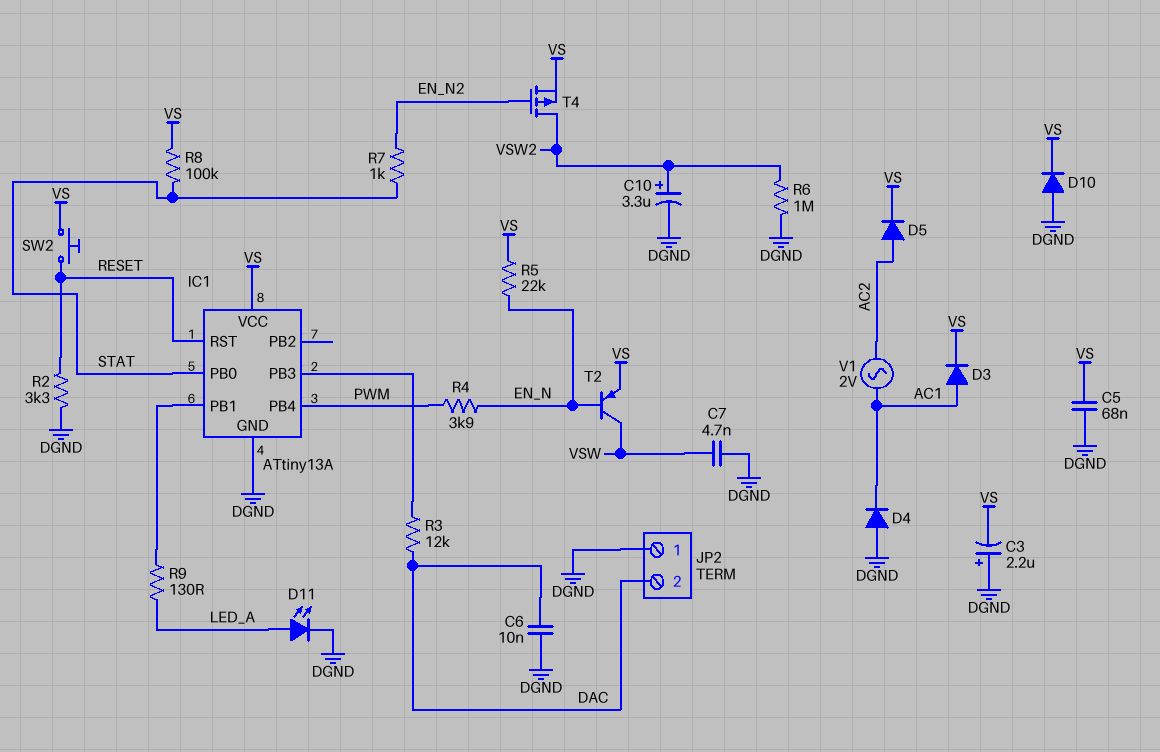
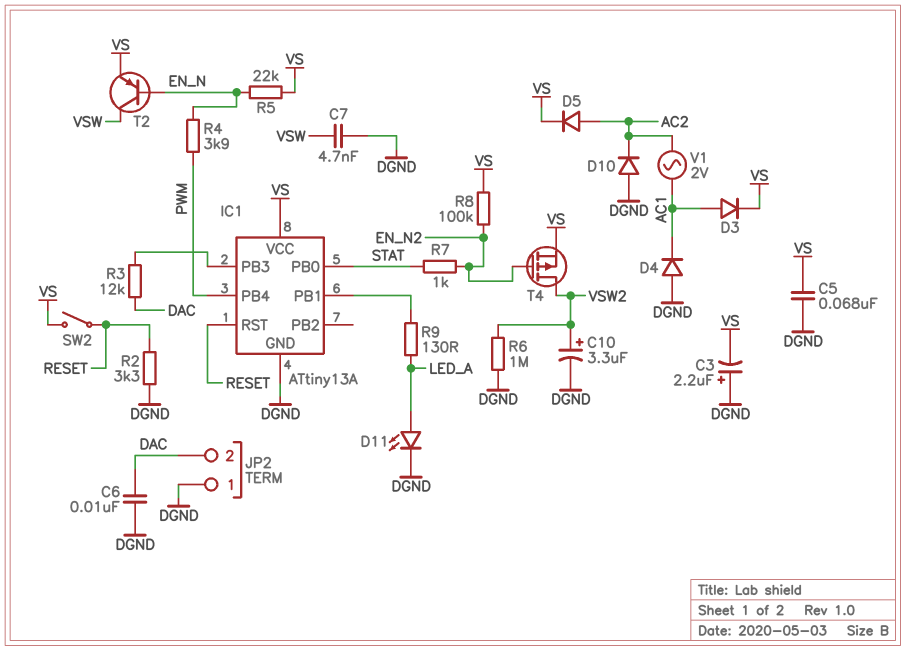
D10: diode (A DGND, K VS) -> diode (A DGND, K AC2)
R8: 100k (STAT, VS) -> 100k (EN_N2, VS)
SW2: button (RESET, VS) -> switch (RESET, VS)

